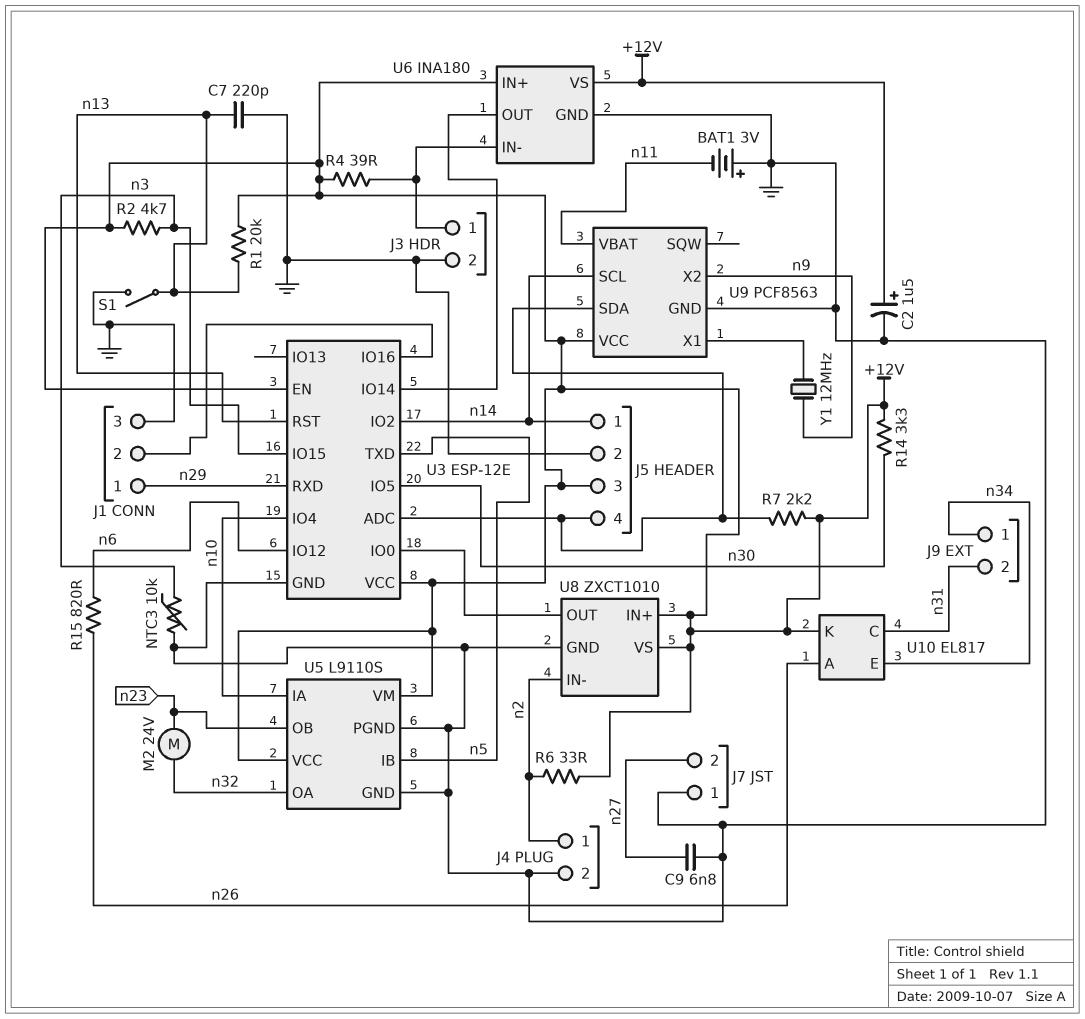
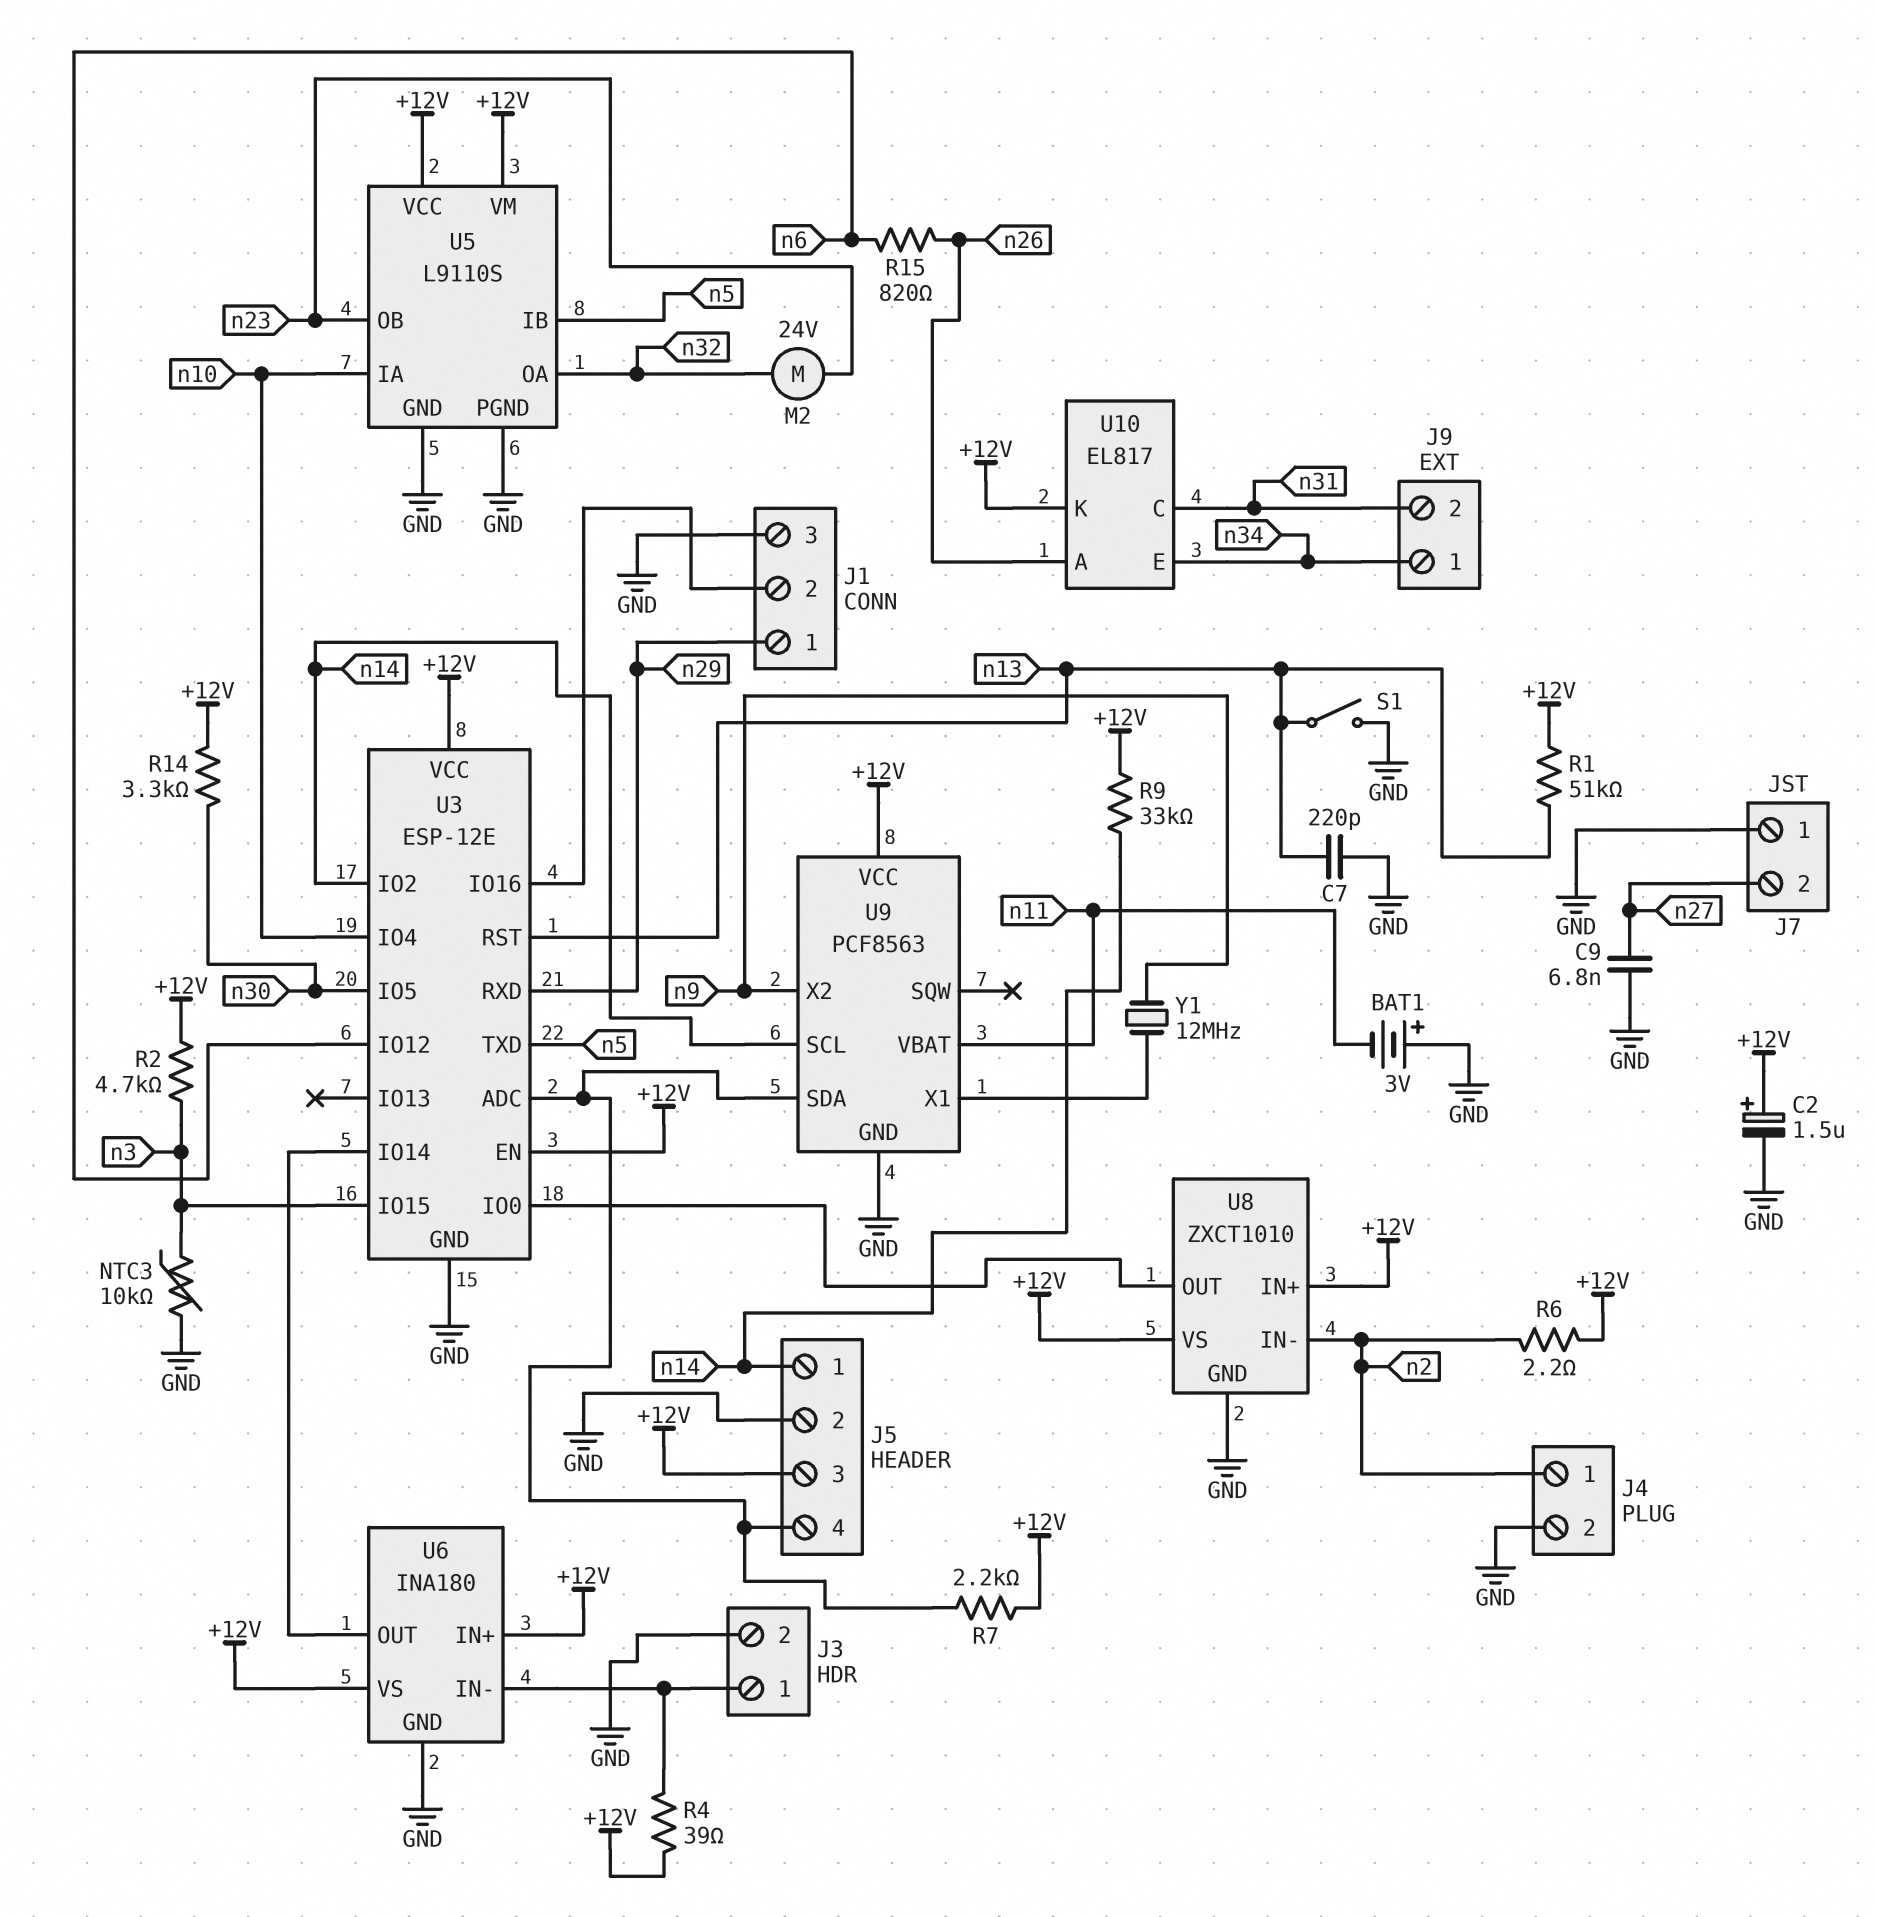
R1: 20k (+12V, n13) -> 51k (+12V, n13)
R6: 33 (+12V, n2) -> 2.2 (+12V, n2)
R9: none -> 33k (+12V, n14)

